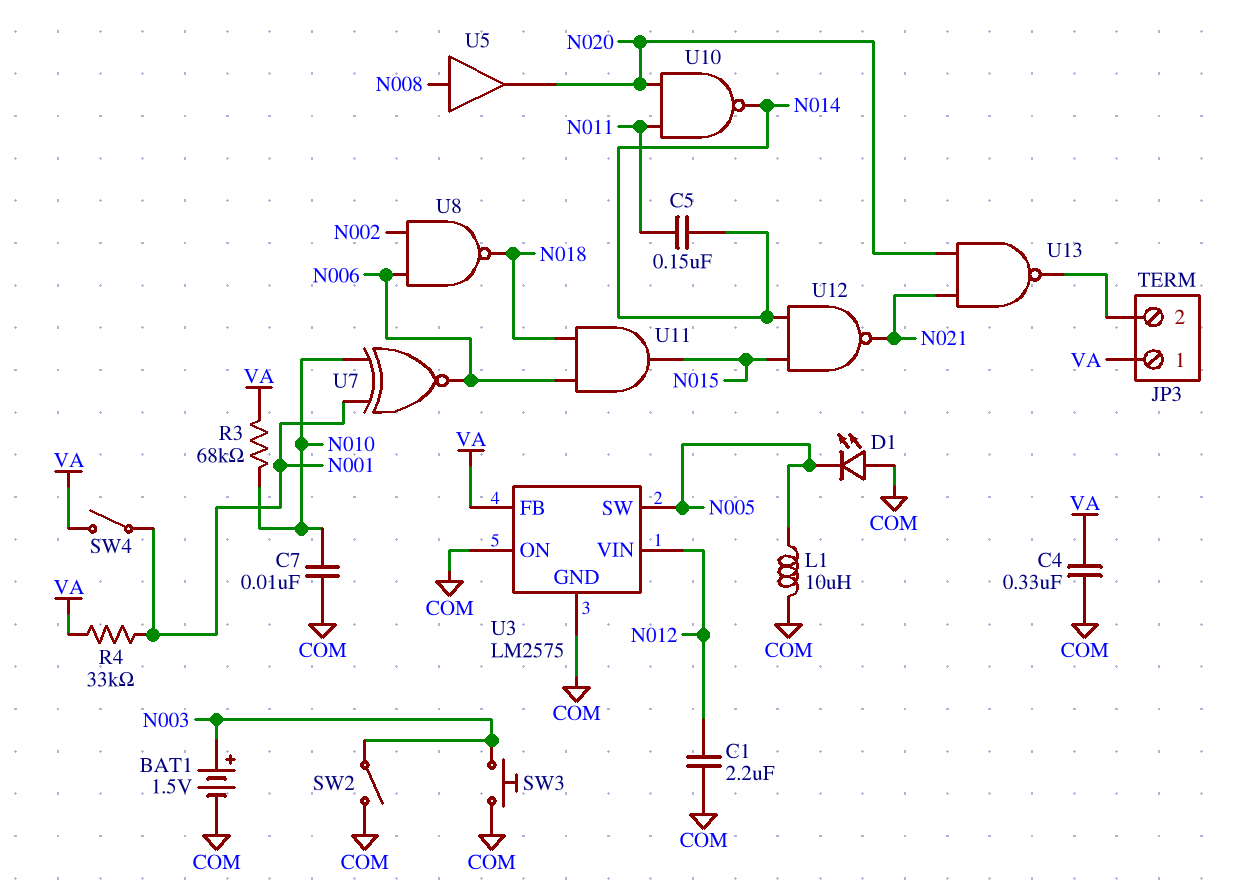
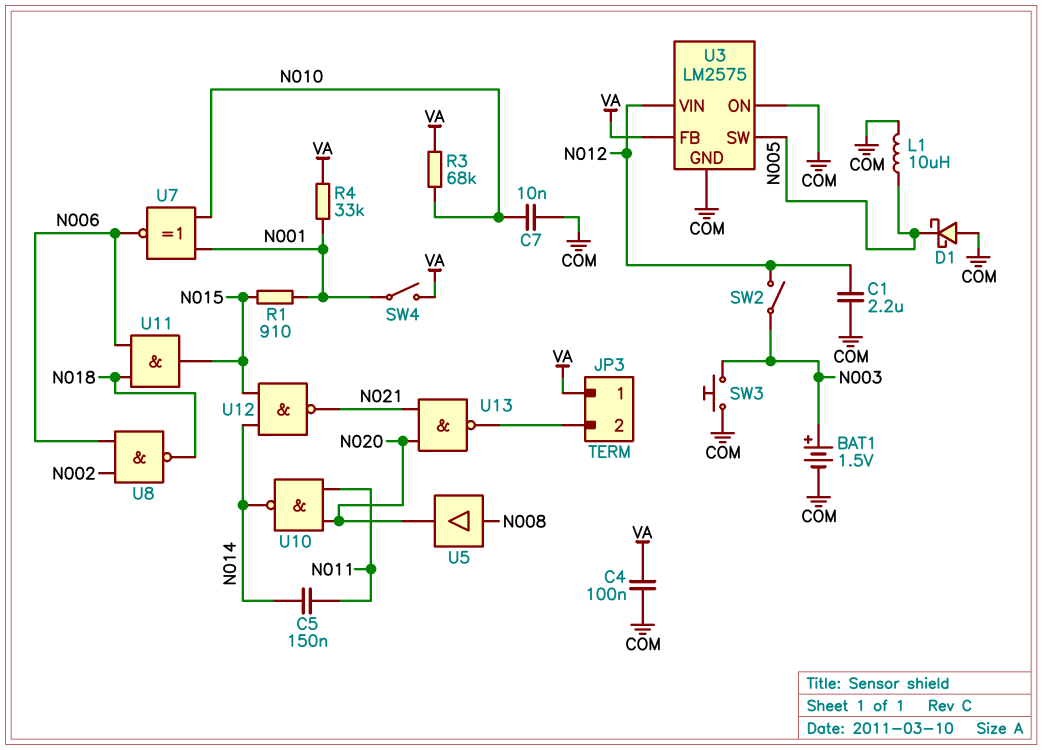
C4: 330nF (COM, VA) -> 100nF (COM, VA)
D1: LED (A COM, K N005) -> schottky (A COM, K N005)
R1: none -> 910 (N001, N015)
SW2: switch (COM, N003) -> switch (N003, N012)

